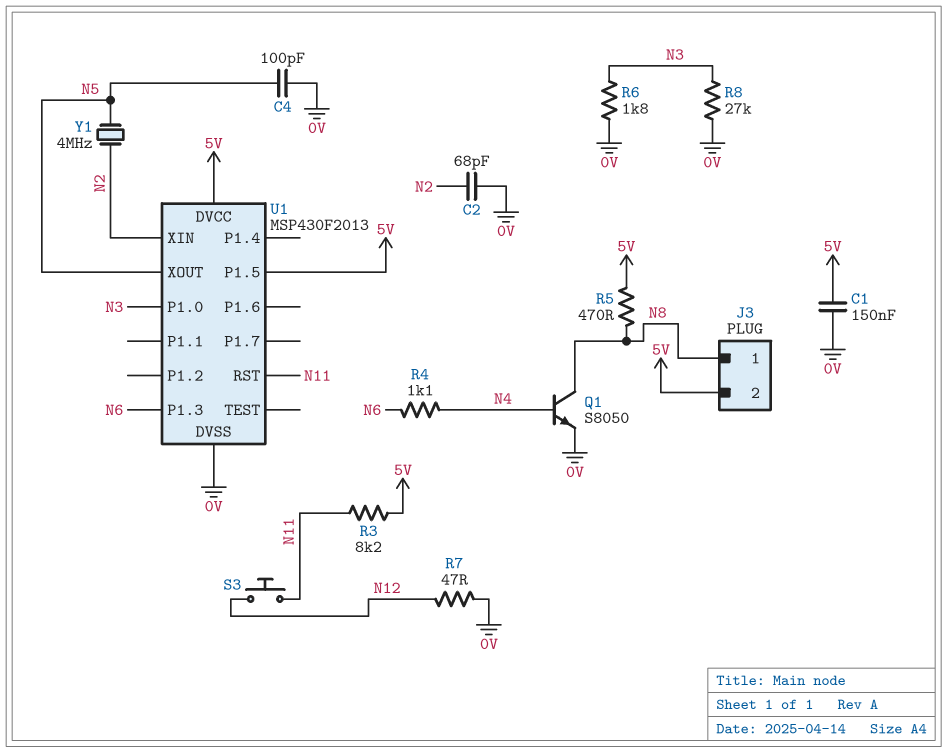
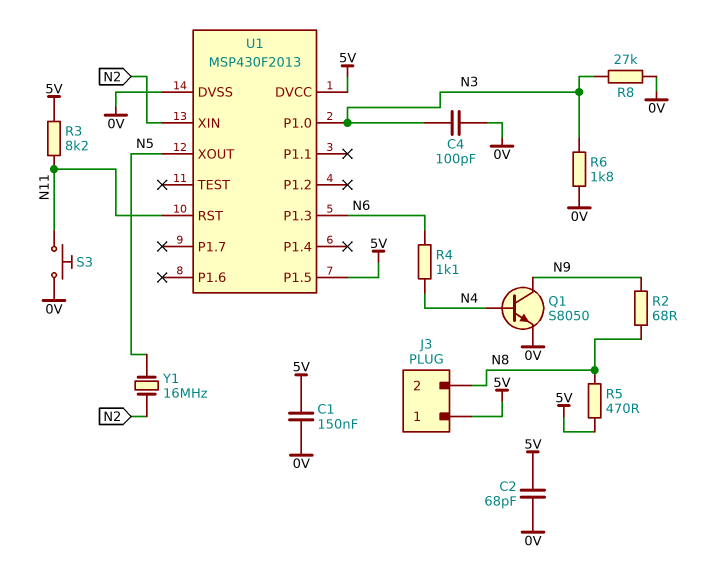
C2: 68pF (0V, N2) -> 68pF (0V, 5V)
C4: 100pF (0V, N5) -> 100pF (0V, N3)
J3 pin 1: N8 -> 5V
J3 pin 2: 5V -> N8
Q1: NPN S8050 (B N4, C N8, E 0V) -> NPN S8050 (B N4, C N9, E 0V)
R2: none -> 68 (N8, N9)
R7: 47 (0V, N12) -> none
S3: button (N11, N12) -> button (0V, N11)
Y1: 4MHz (N2, N5) -> 16MHz (N2, N5)

